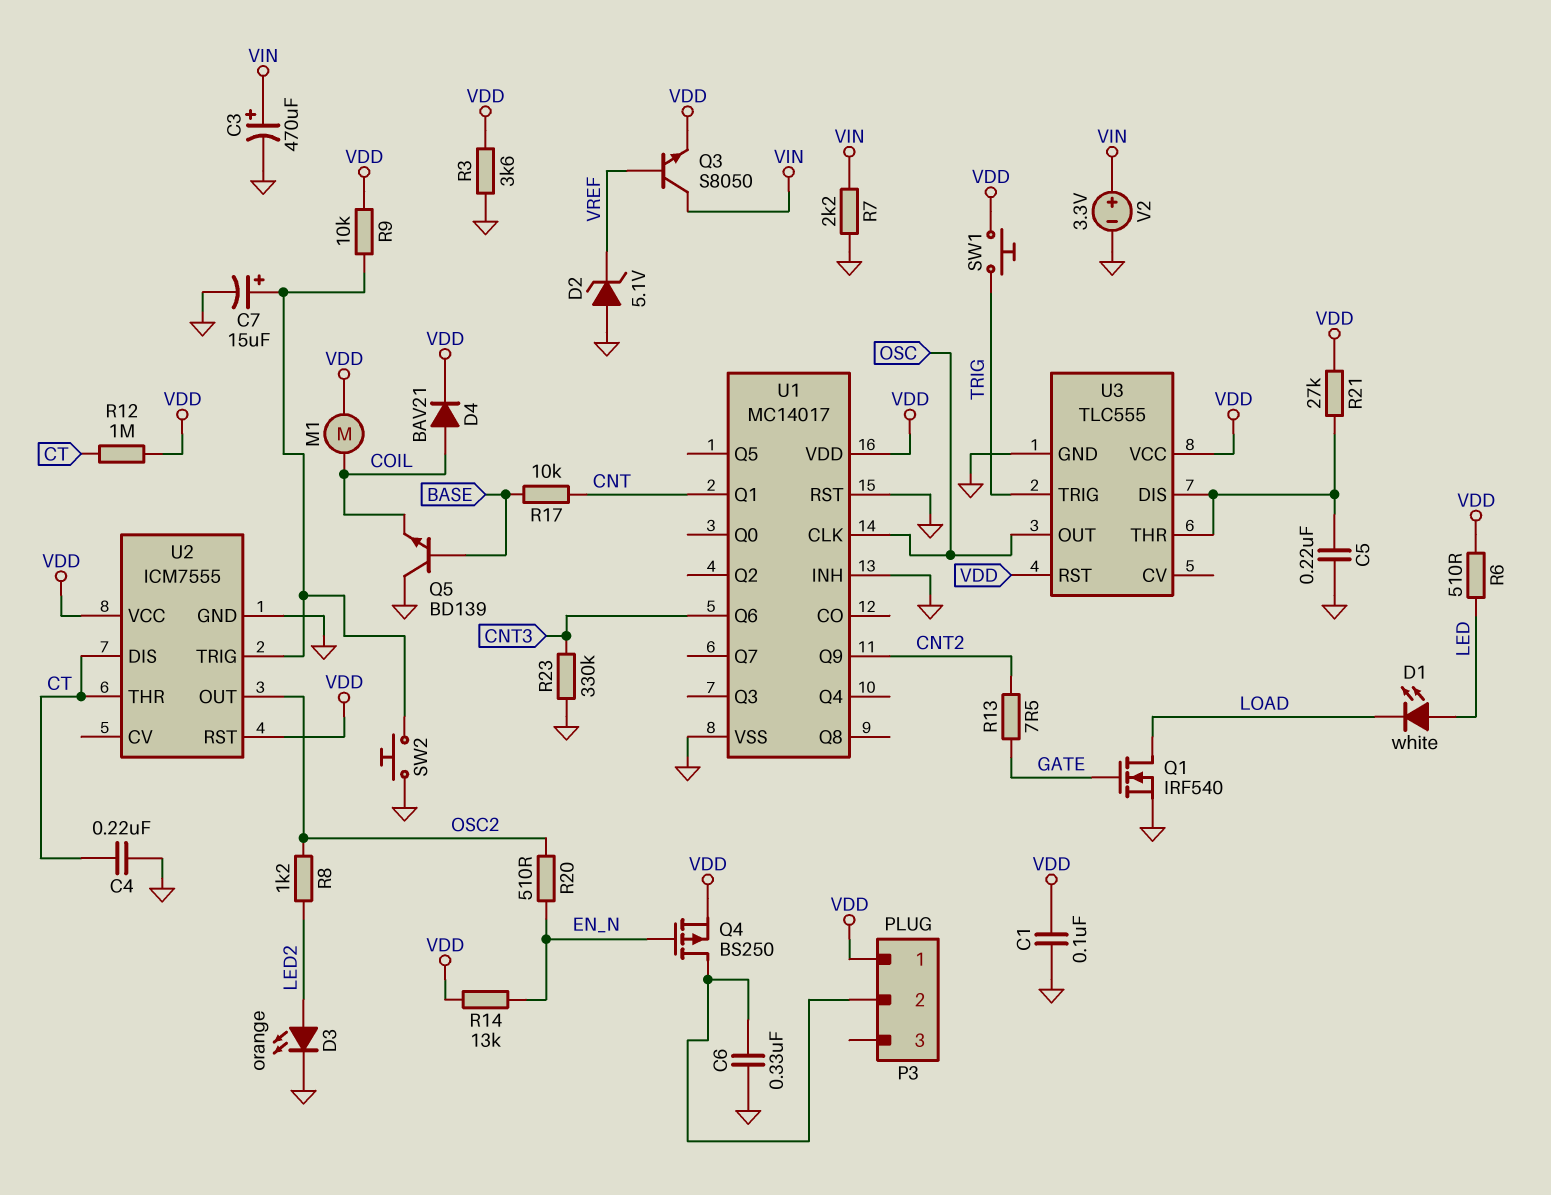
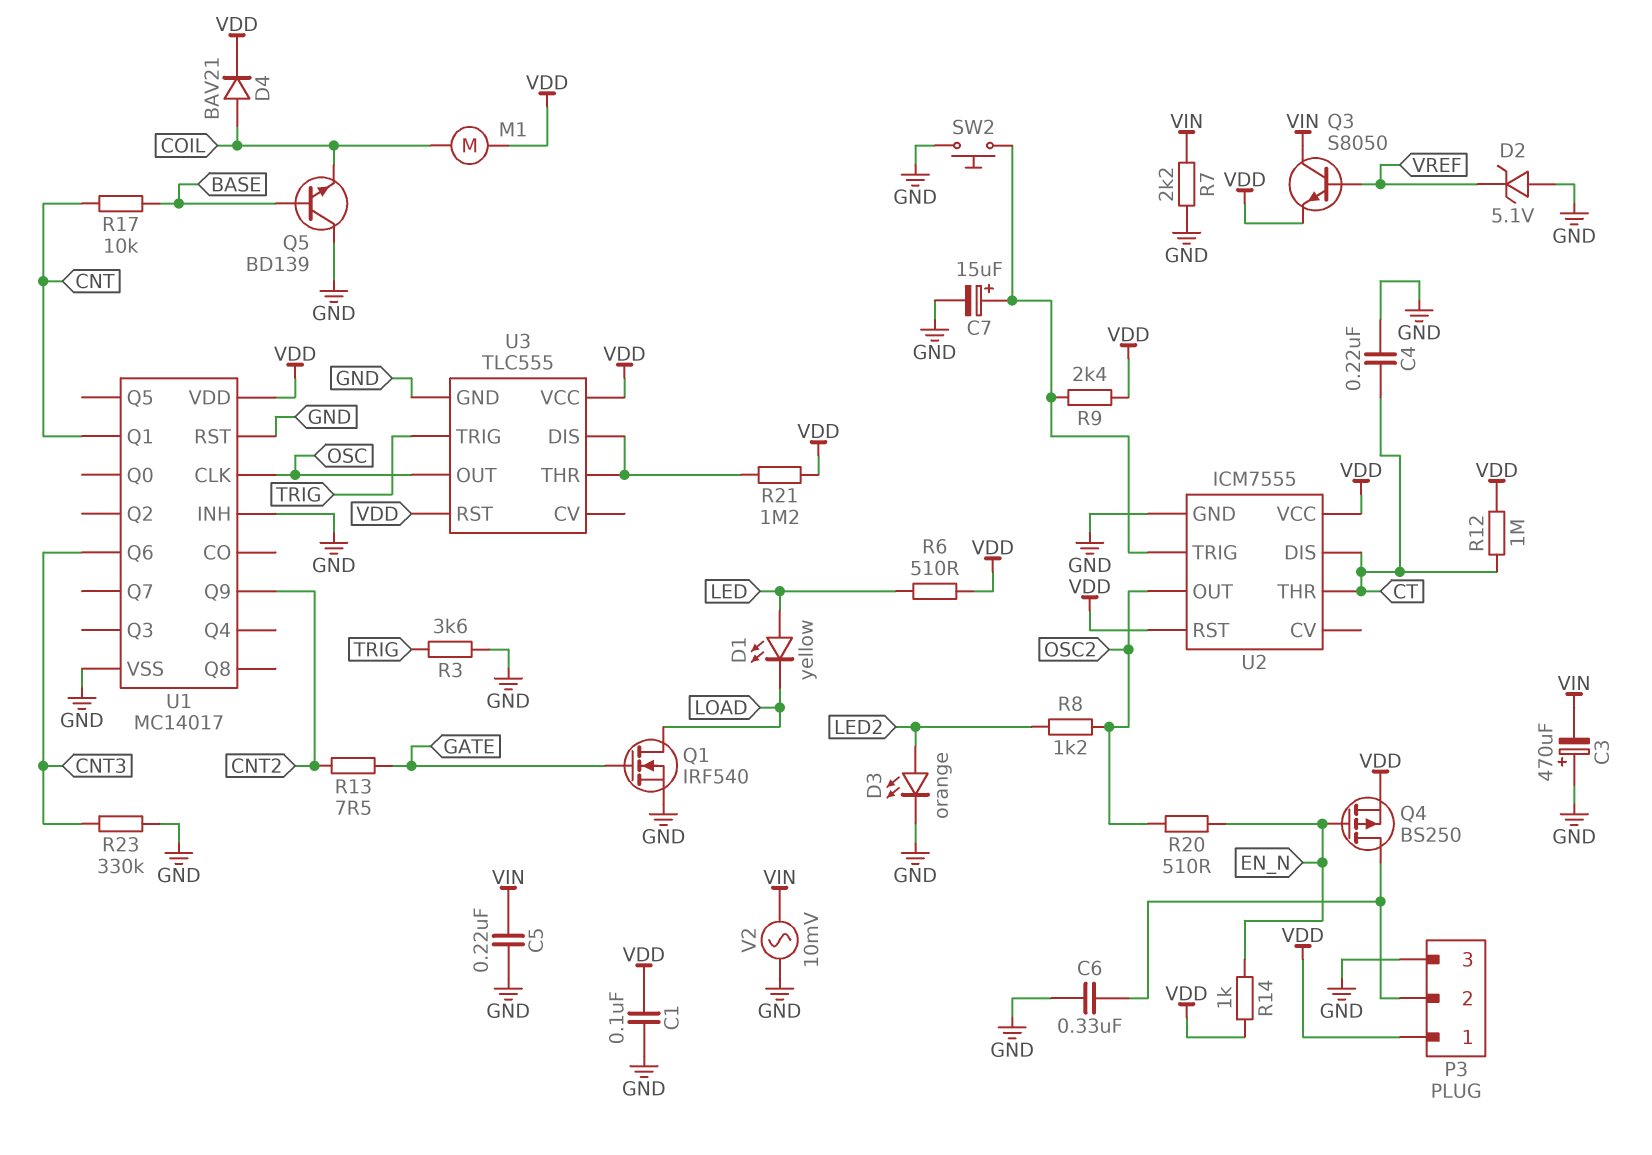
C3: 470uF (plus VIN, minus GND) -> 470uF (plus GND, minus VIN)
C5: 220nF (GND, U3/DIS) -> 220nF (GND, VIN)
D1: LED white (A LED, K LOAD) -> LED yellow (A LED, K LOAD)
P3 pin 3: none -> GND
R3: 3.6k (GND, VDD) -> 3.6k (GND, TRIG)
R9: 10k (U2/TRIG, VDD) -> 2.4k (U2/TRIG, VDD)
R14: 13k (EN_N, VDD) -> 1k (EN_N, VDD)
R21: 27k (U3/DIS, VDD) -> 1.2M (U3/DIS, VDD)
SW1: button (TRIG, VDD) -> none
V2: 3.3V (plus VIN, minus GND) -> AC 10mV (GND, VIN)

